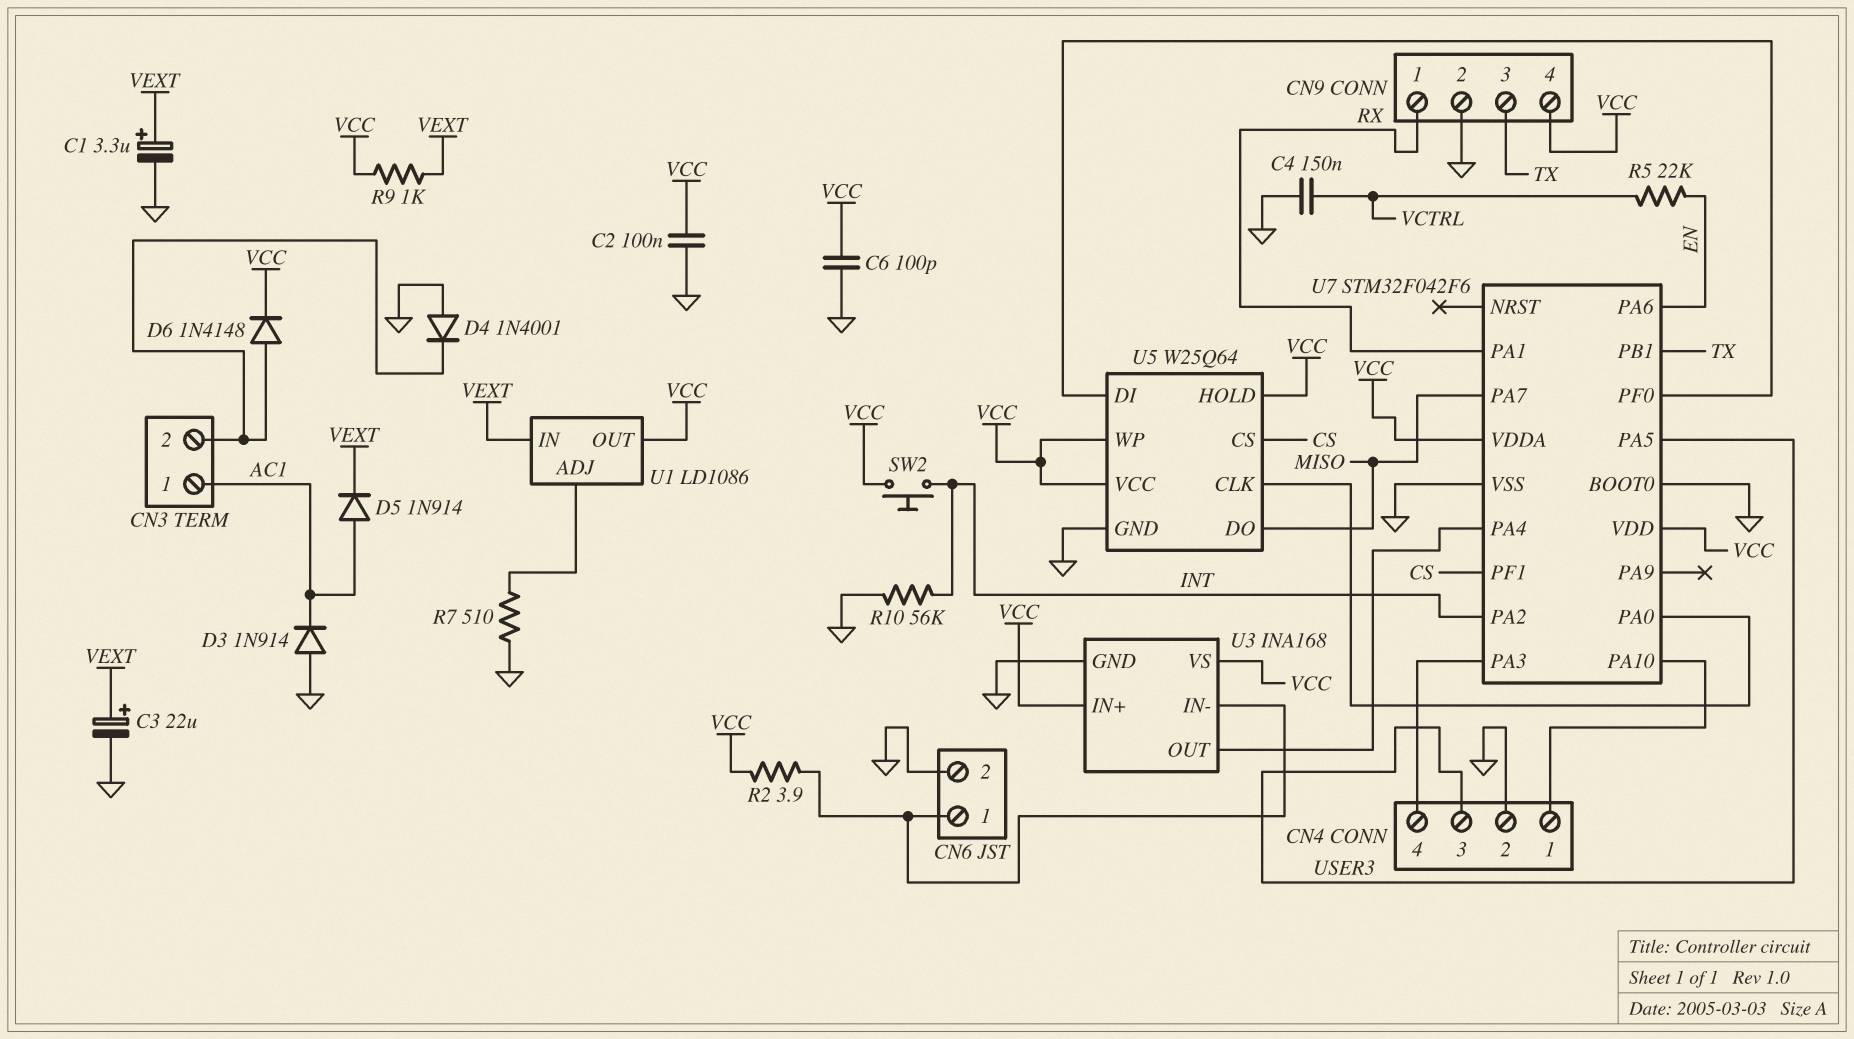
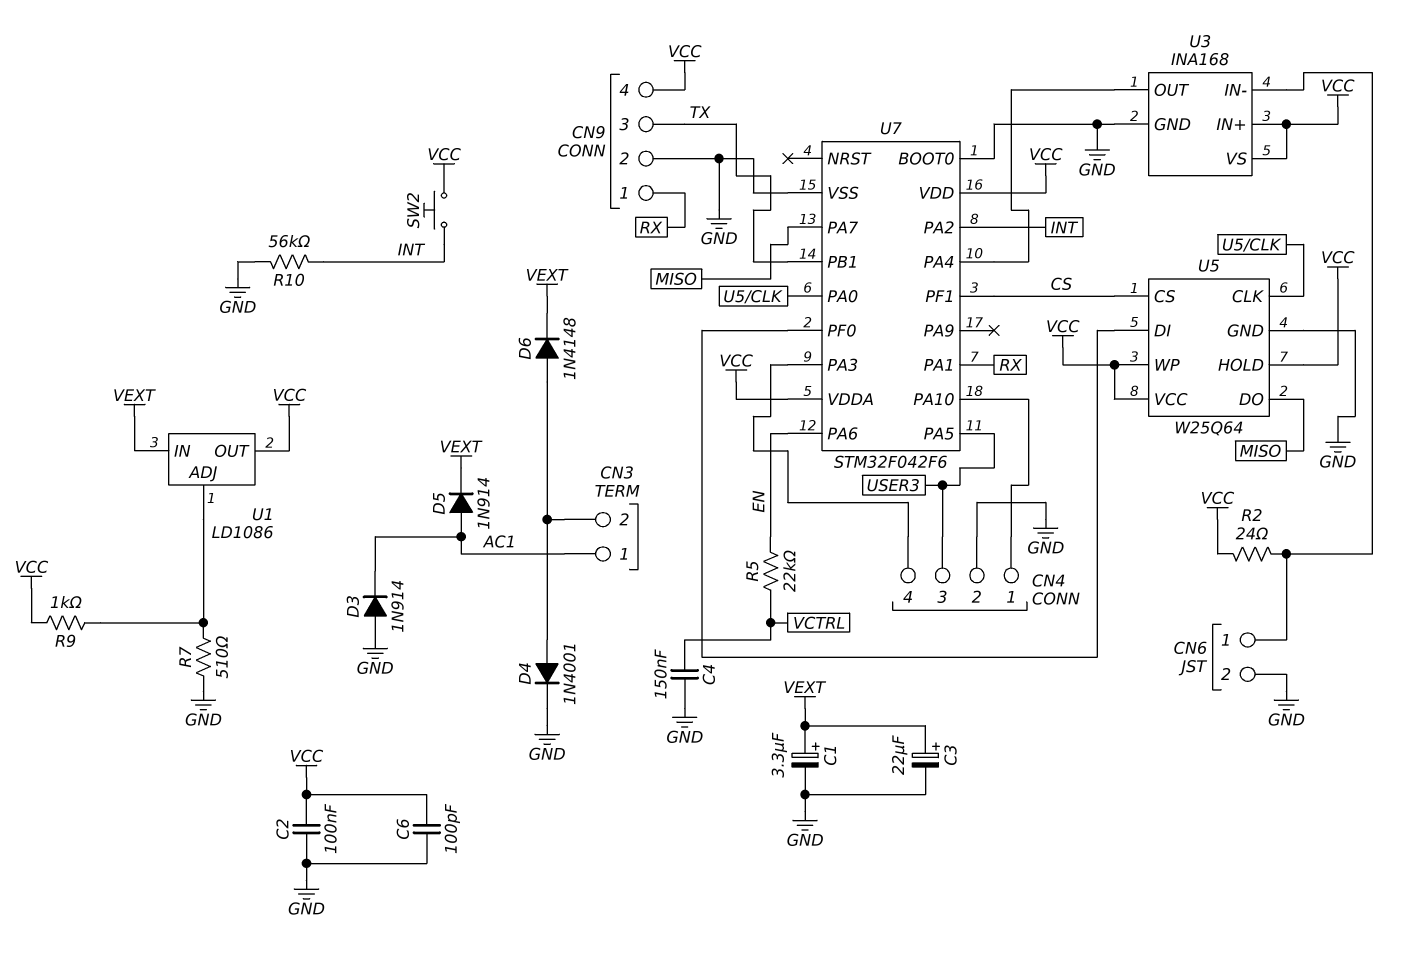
D4: diode 1N4001 (A GND, K CN3/2) -> diode 1N4001 (A CN3/2, K GND)
D6: diode 1N4148 (A CN3/2, K VCC) -> diode 1N4148 (A CN3/2, K VEXT)
R2: 3.9 (CN6/1, VCC) -> 24 (CN6/1, VCC)
R9: 1k (VCC, VEXT) -> 1k (U1/ADJ, VCC)

